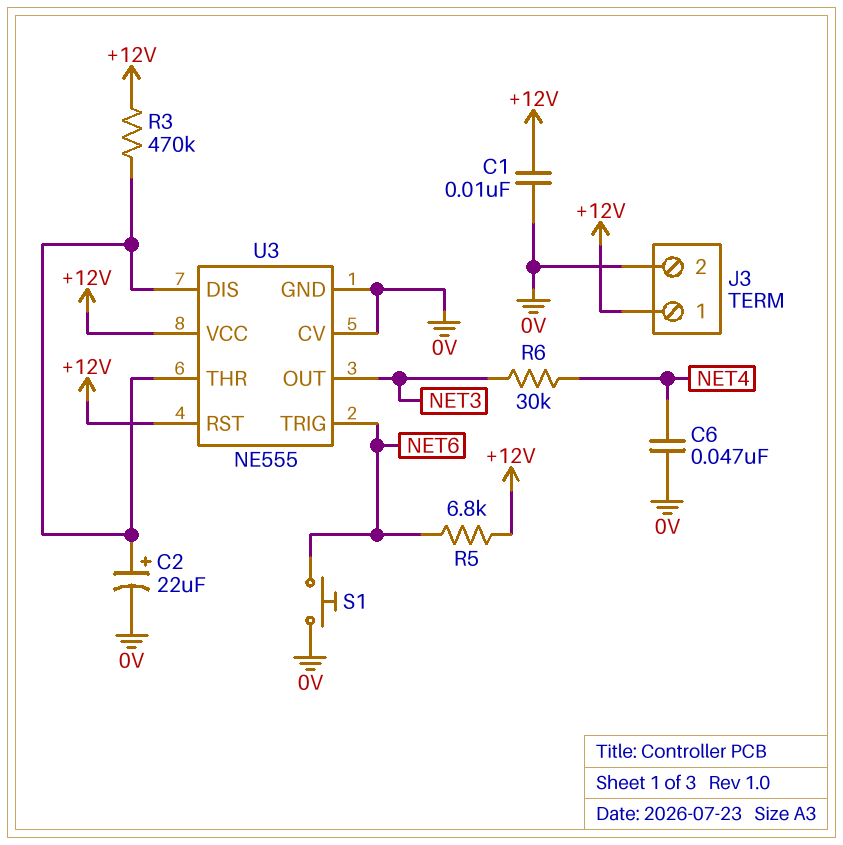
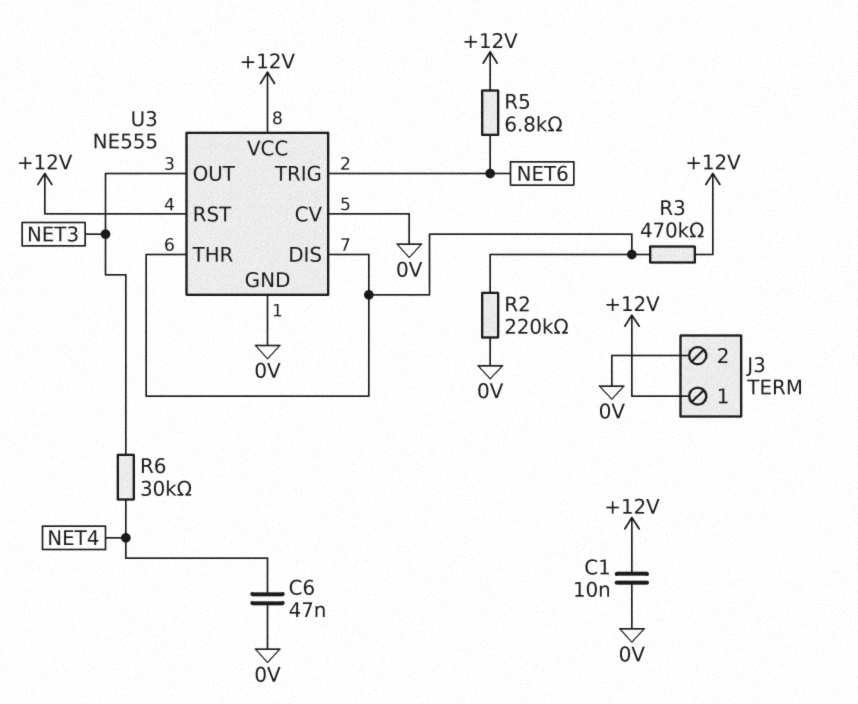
C2: 22uF (plus U3/DIS, minus 0V) -> none
R2: none -> 220k (0V, U3/DIS)
S1: button (0V, NET6) -> none

